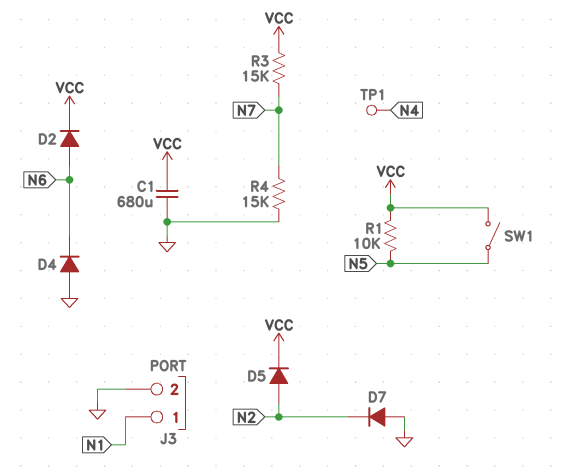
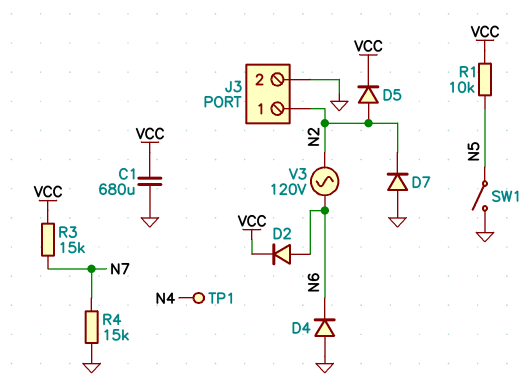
J3 pin 1: N1 -> N2
SW1: switch (N5, VCC) -> switch (GND, N5)
V3: none -> AC 120V (N2, N6)

